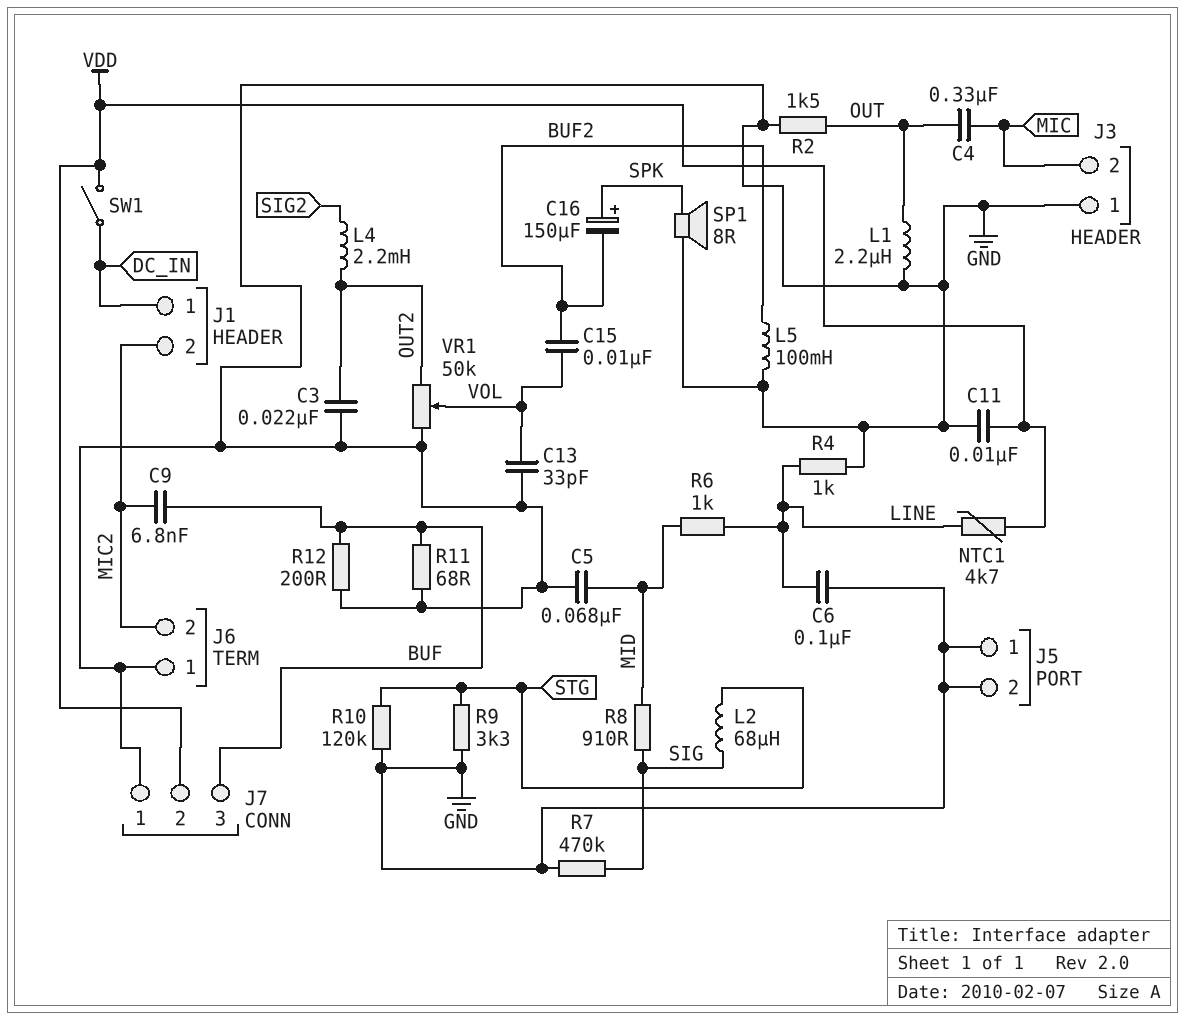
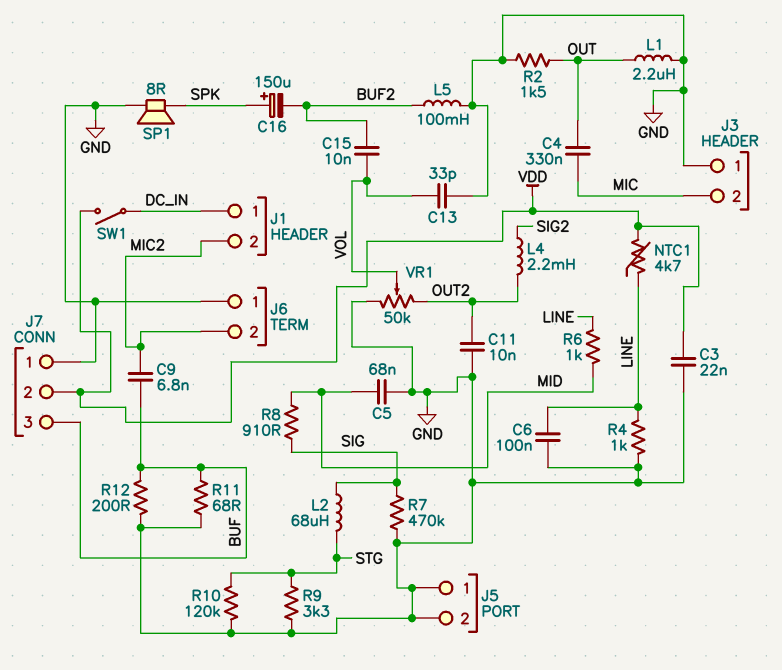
C3: 22nF (GND, OUT2) -> 22nF (GND, VDD)
C11: 10nF (GND, VDD) -> 10nF (GND, OUT2)

